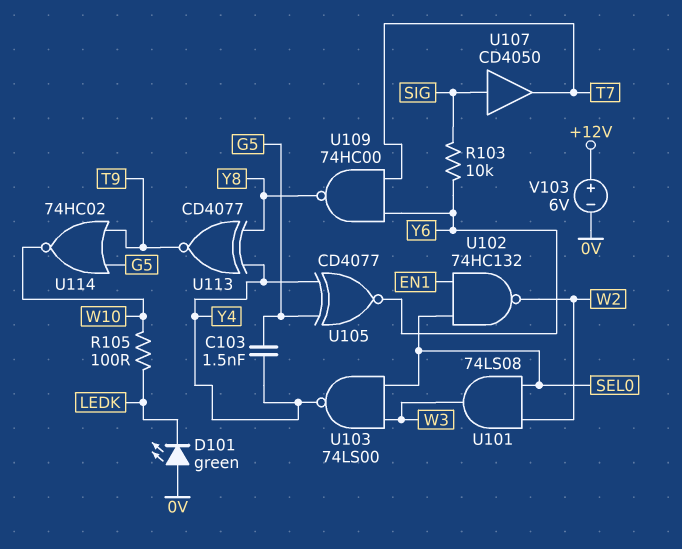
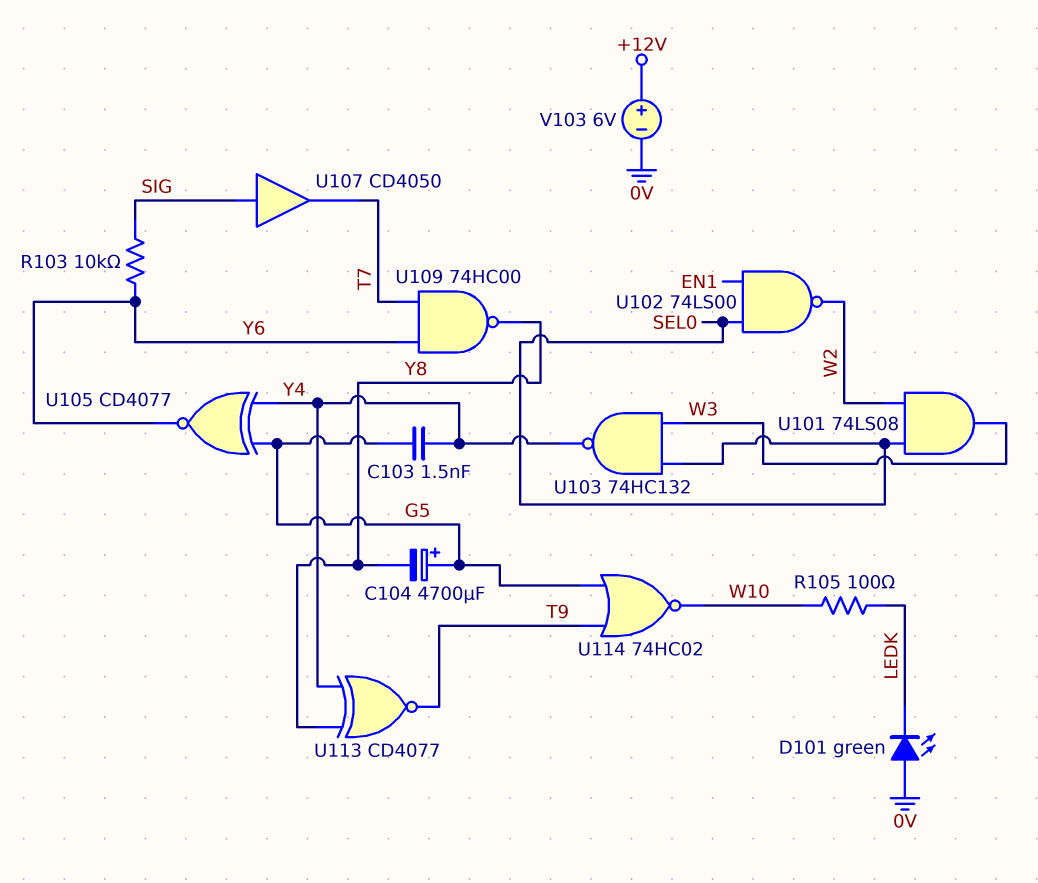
C104: none -> 4700uF (plus G5, minus Y8)
U102: NAND 74HC132 (in EN1, in SEL0, out W2) -> NAND 74LS00 (in EN1, in SEL0, out W2)
U103: NAND 74LS00 (in SEL0, in W3, out Y4) -> NAND 74HC132 (in SEL0, in W3, out Y4)

